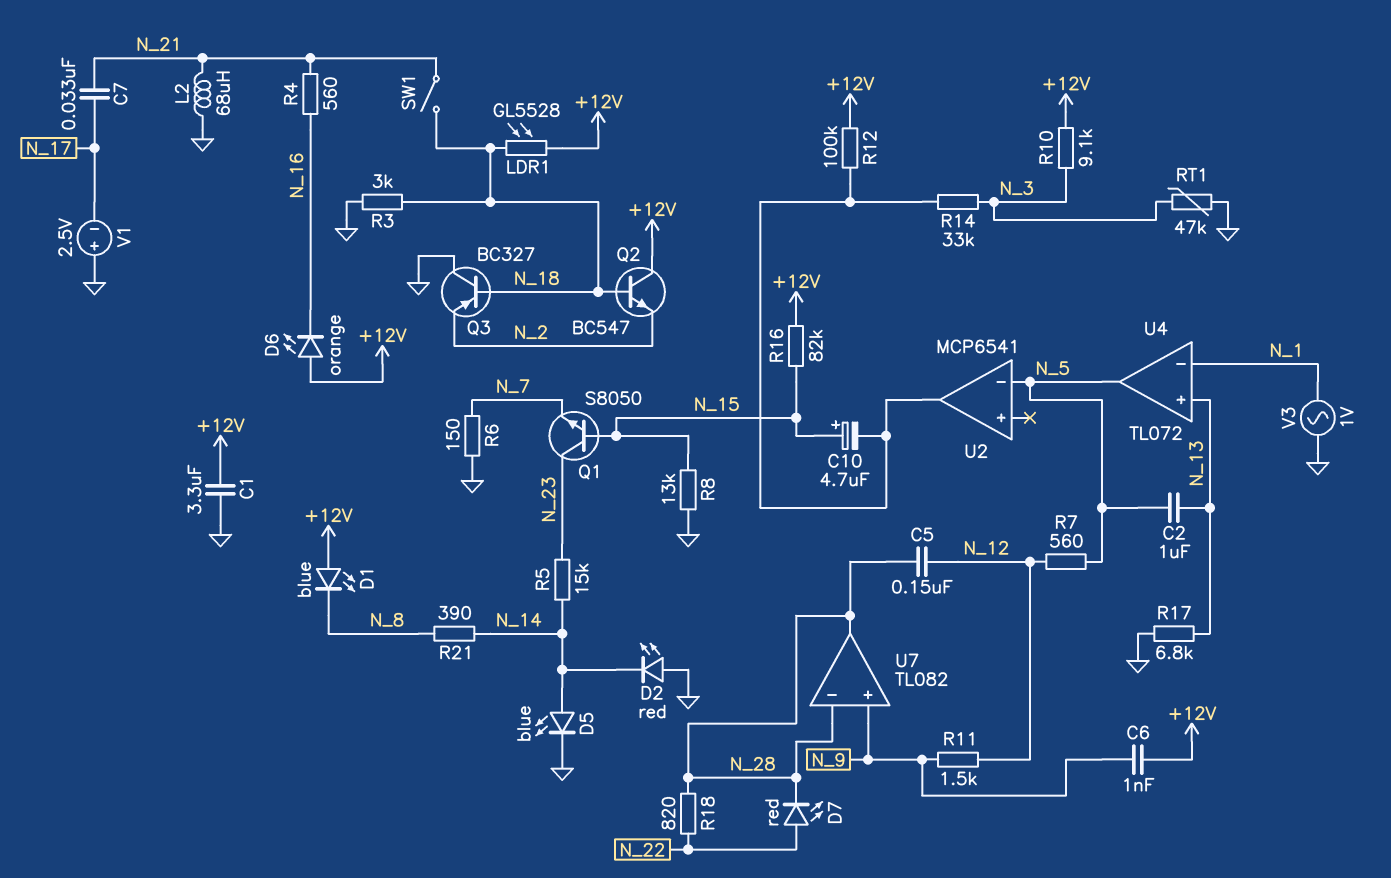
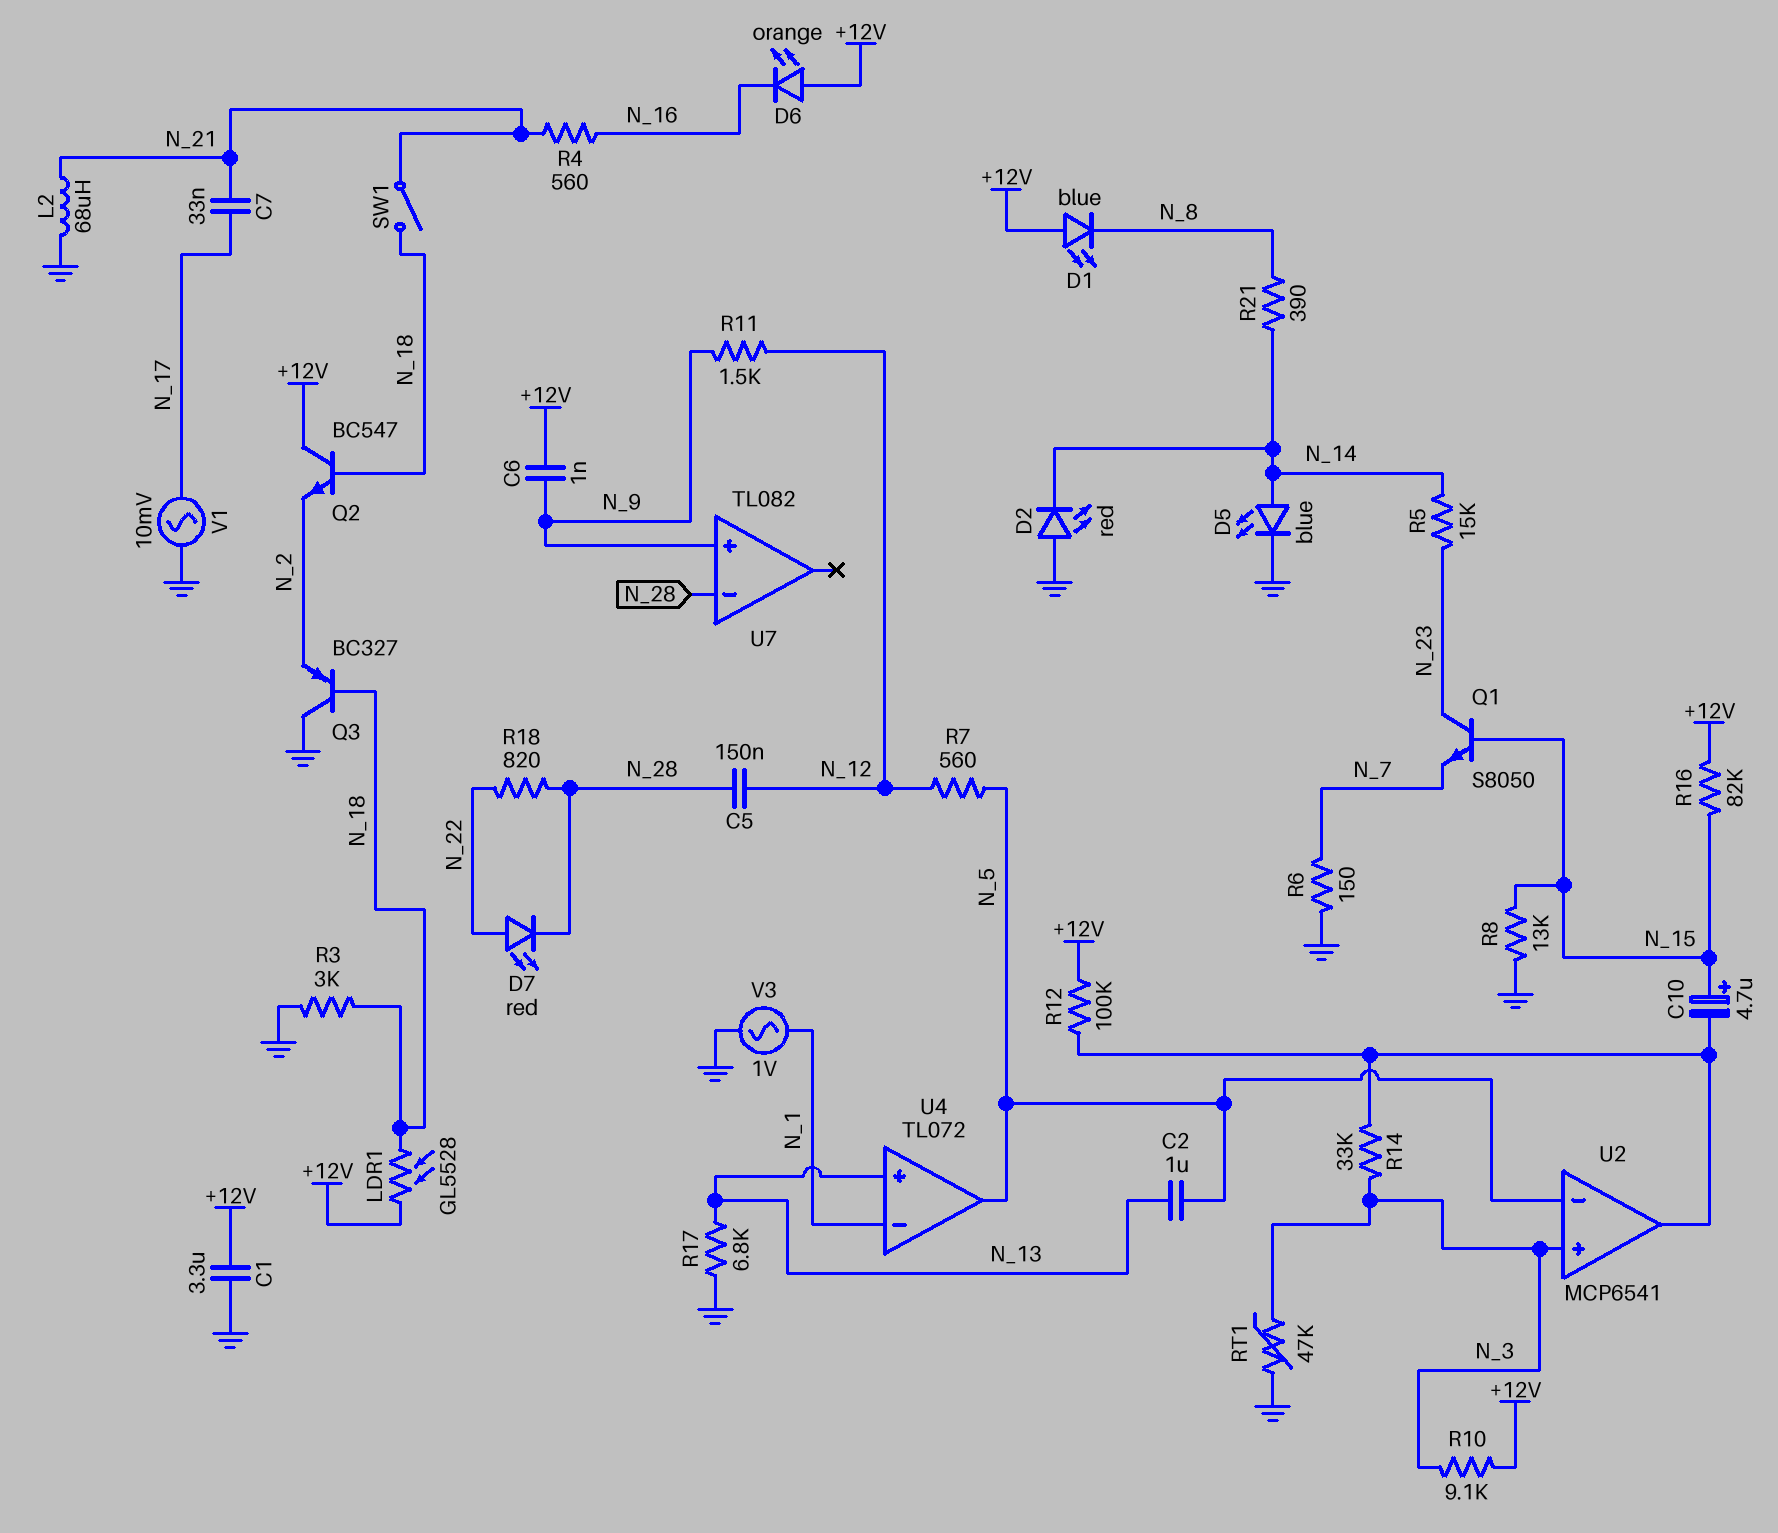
U2 pin in+: none -> N_3
U7 pin out: N_28 -> none
V1: 2.5V (plus GND, minus N_17) -> AC 10mV (GND, N_17)

